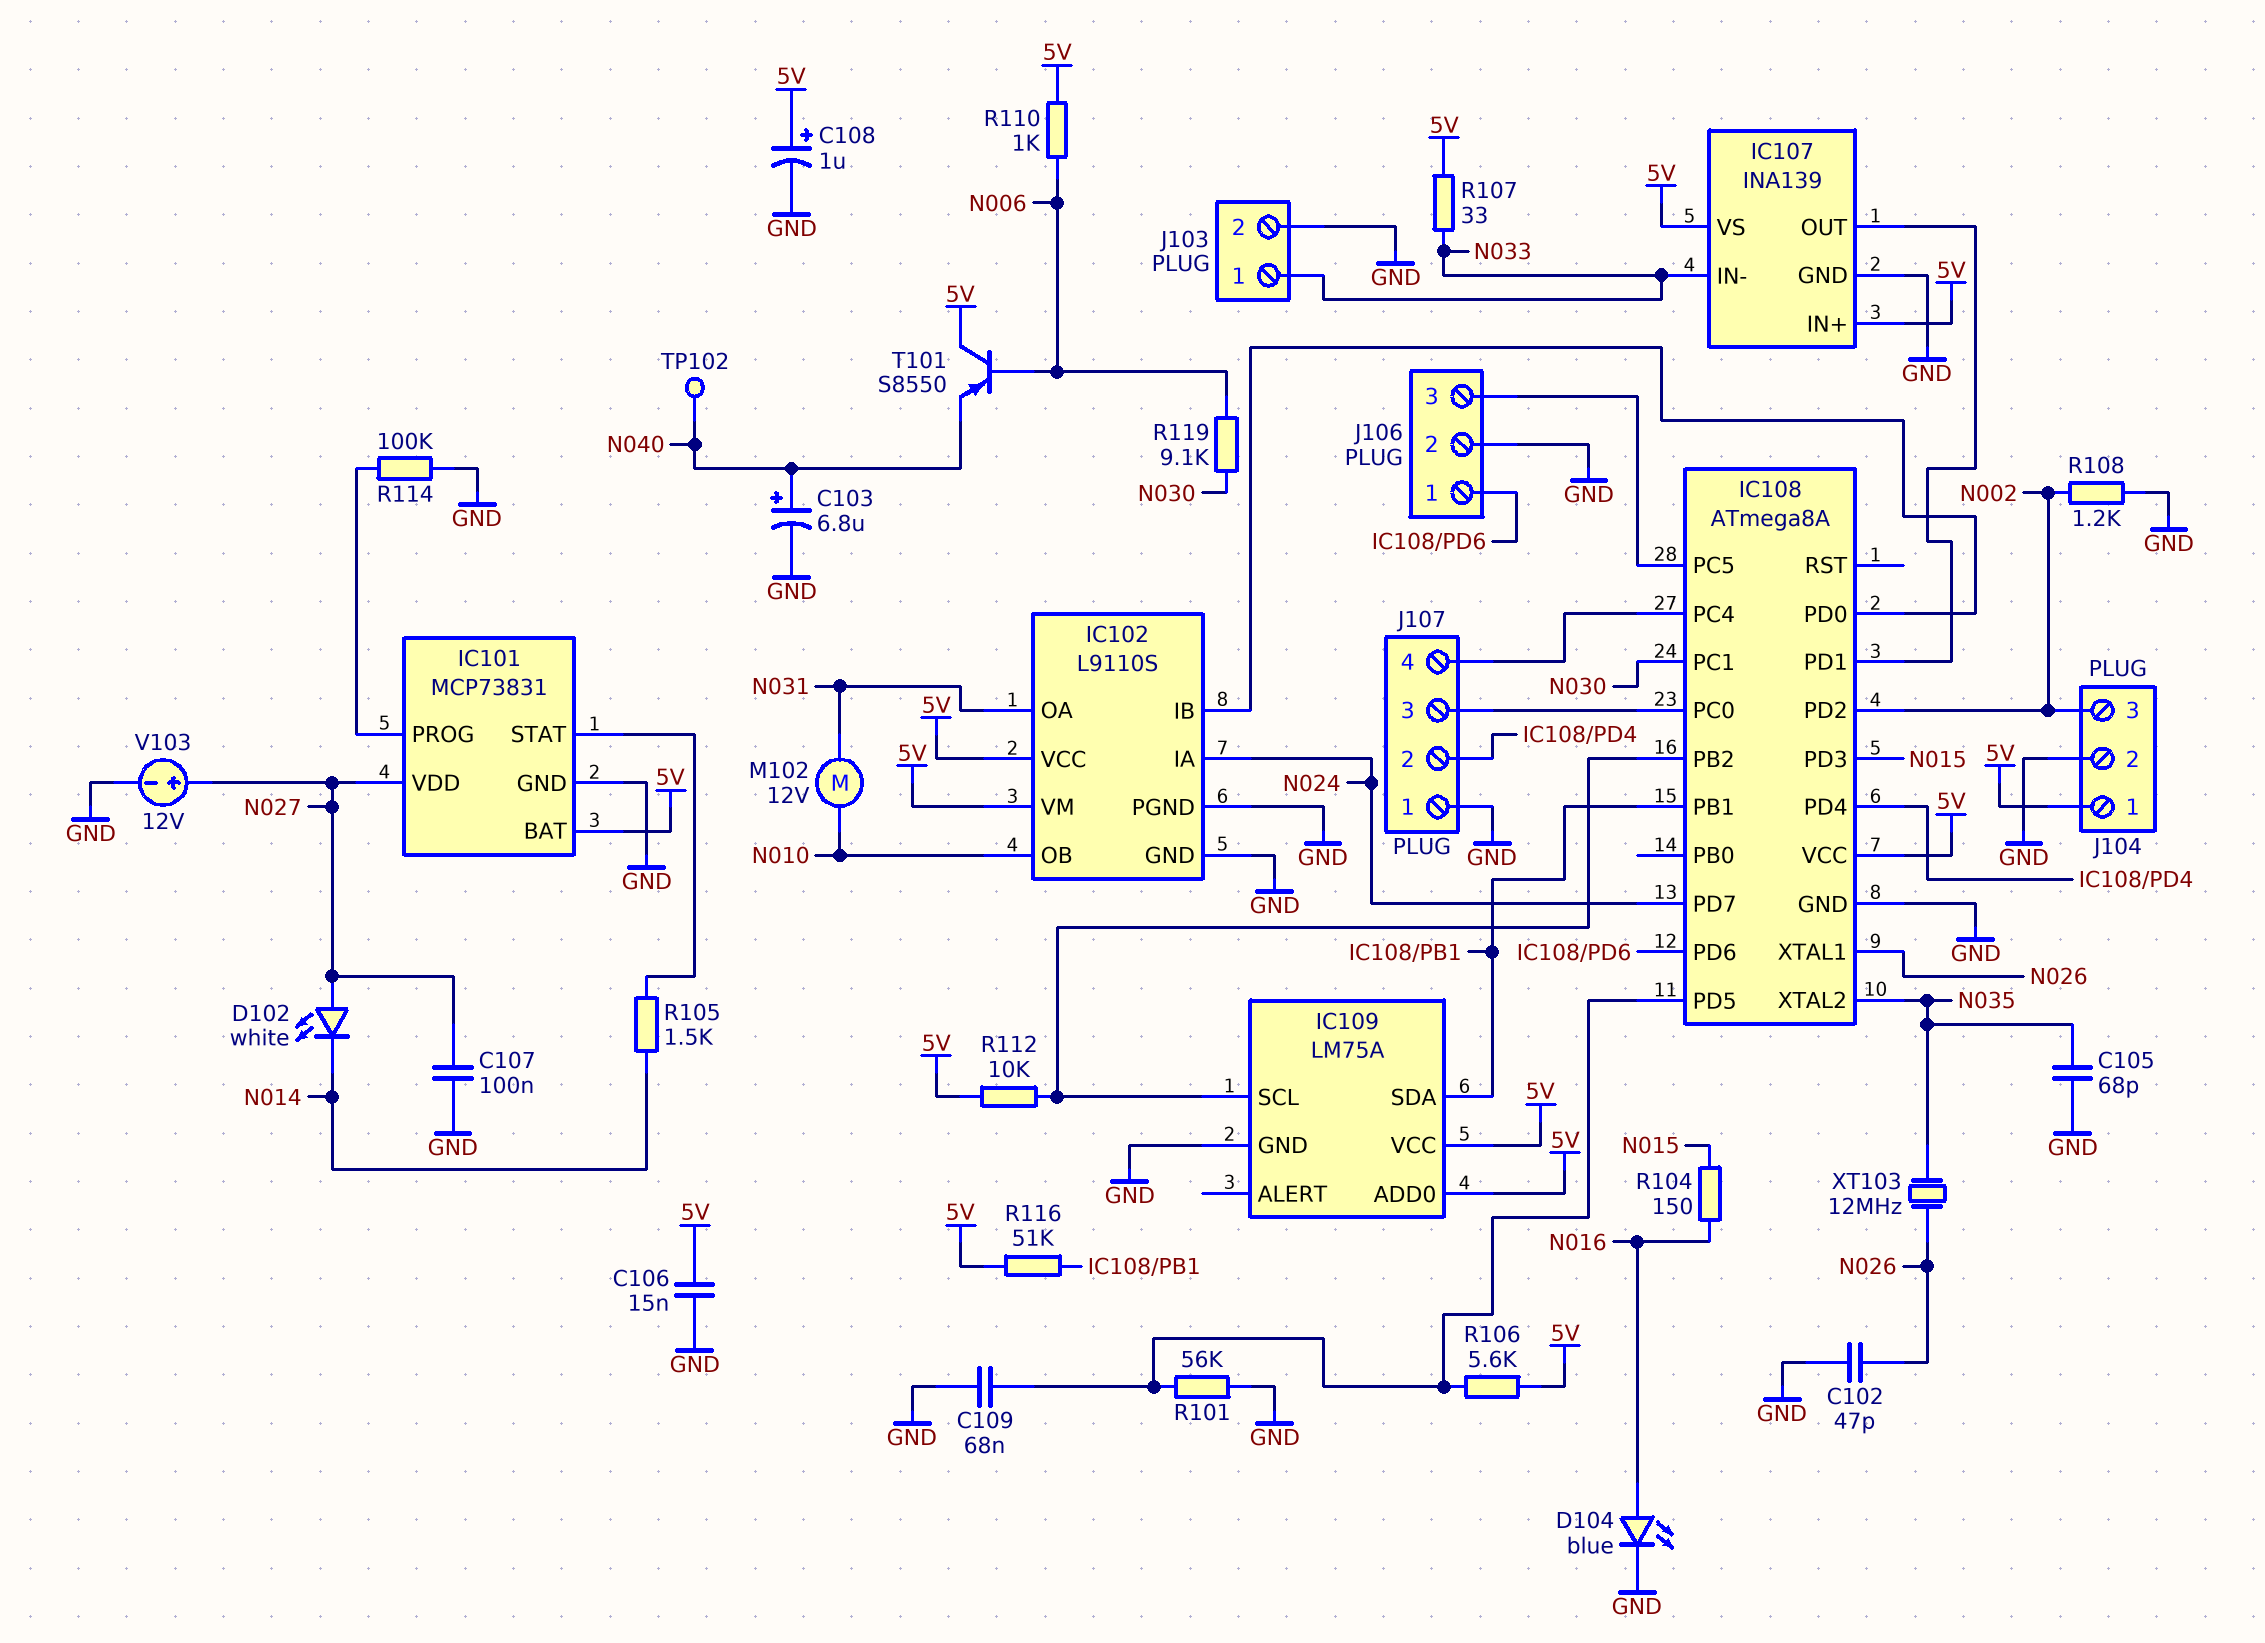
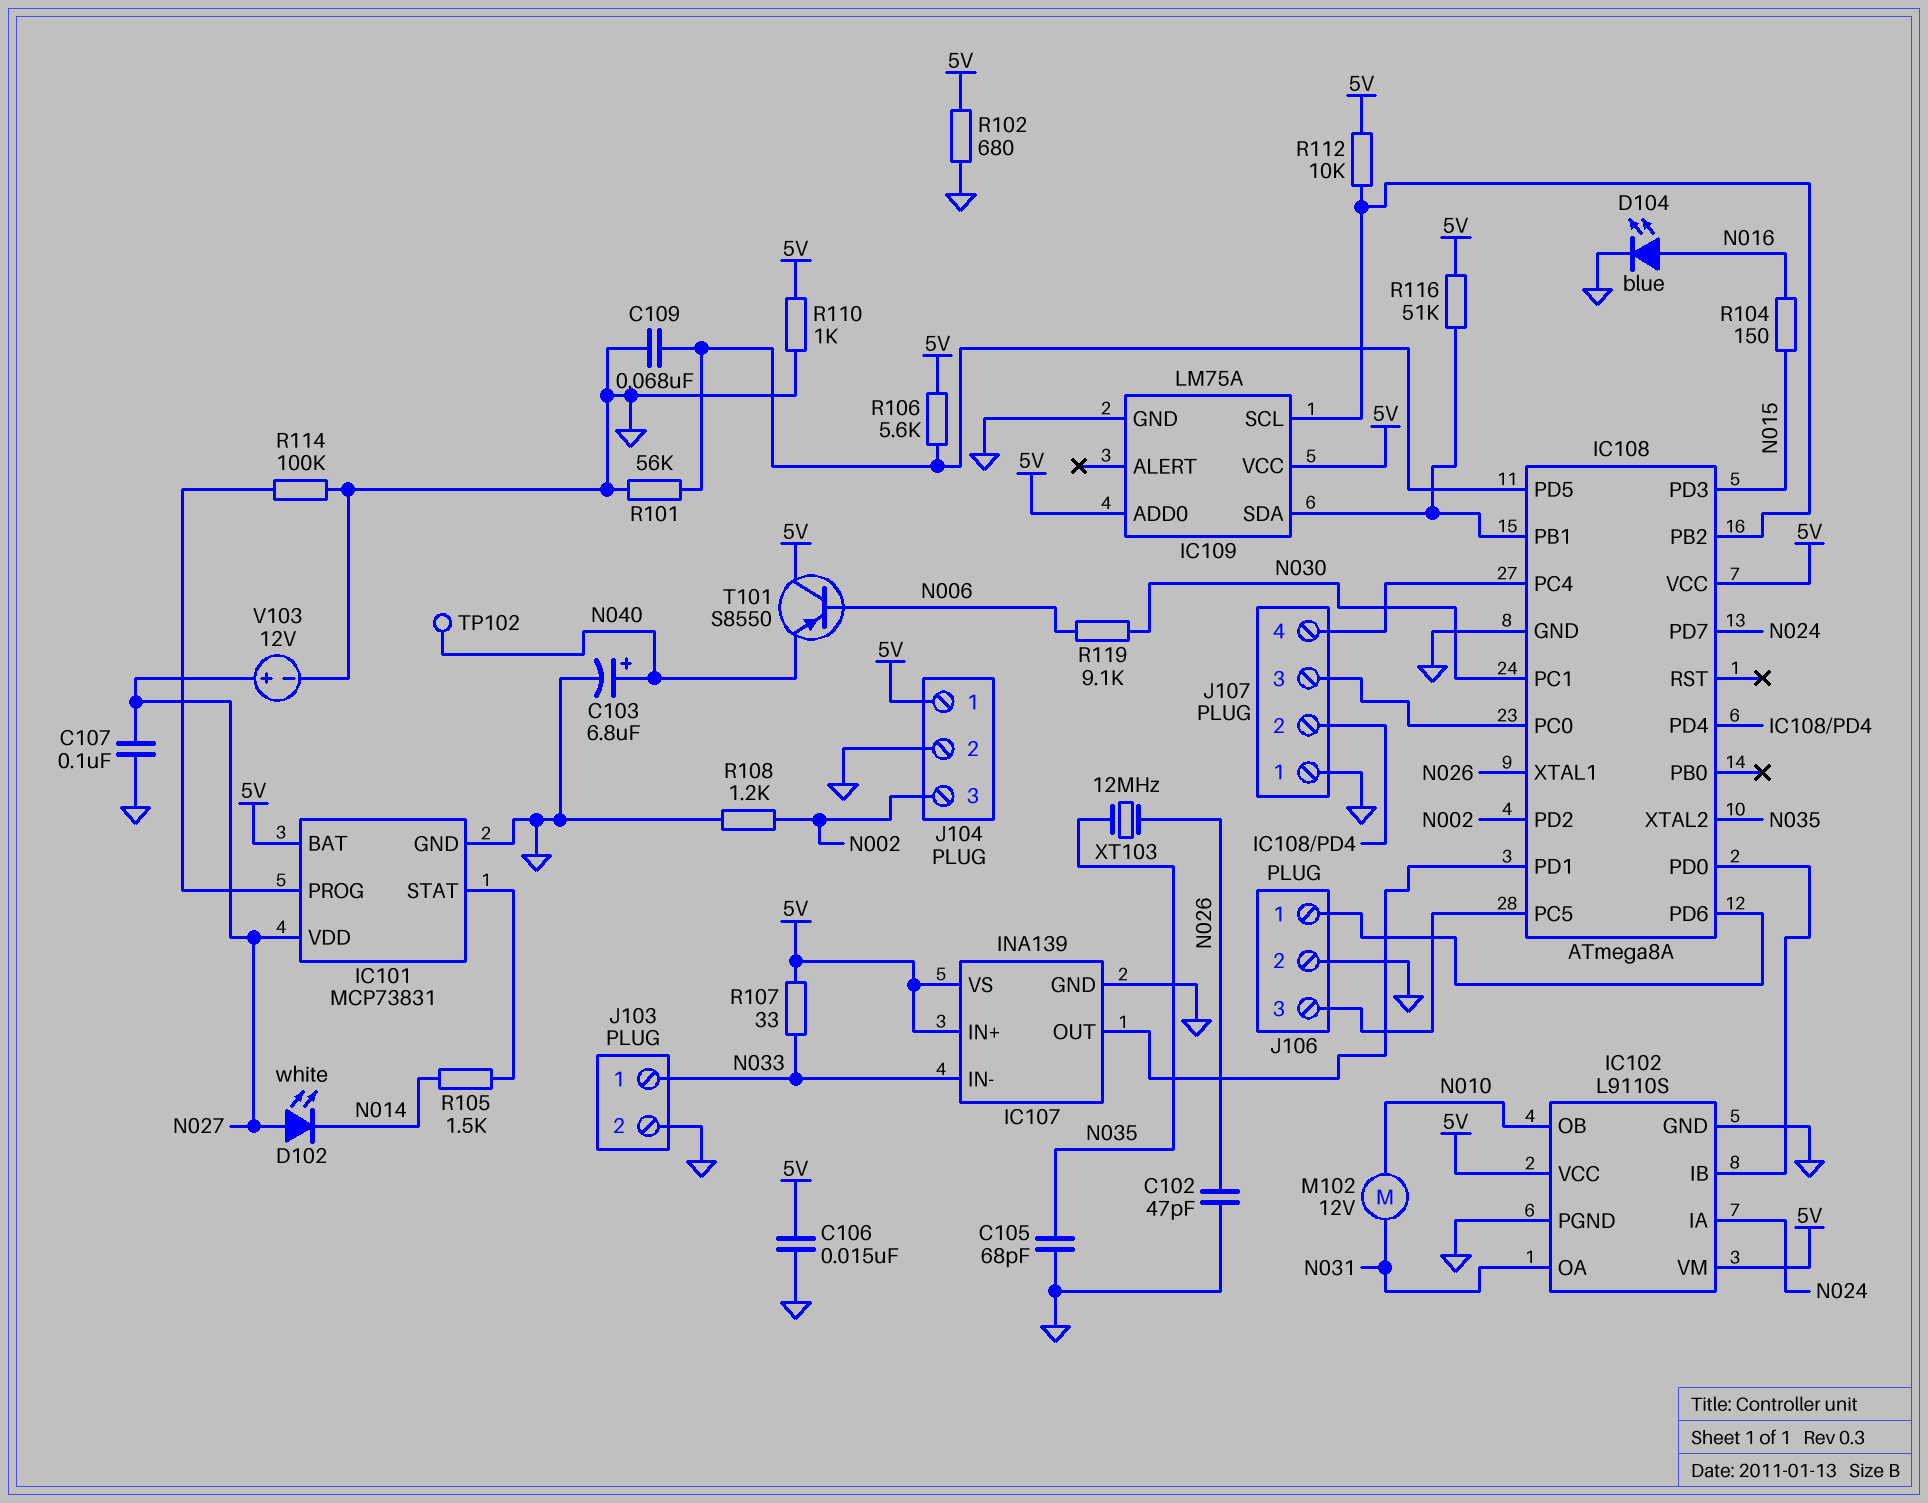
C108: 1uF (plus 5V, minus GND) -> none
R102: none -> 680 (5V, GND)
R110: 1k (5V, N006) -> 1k (5V, GND)

